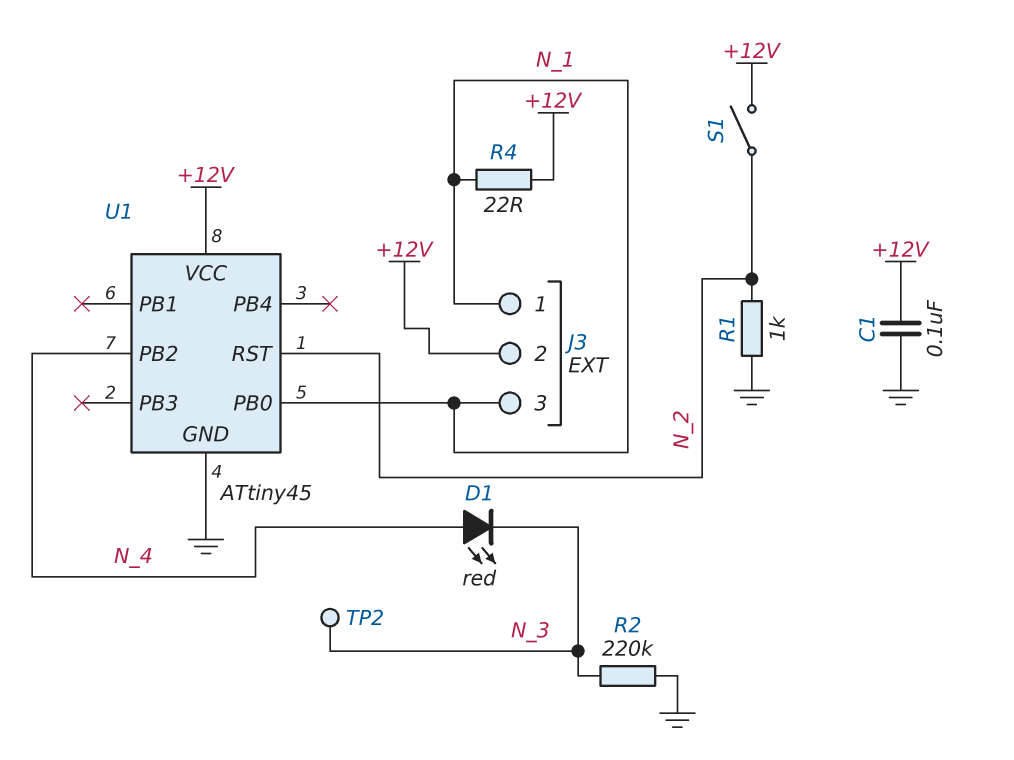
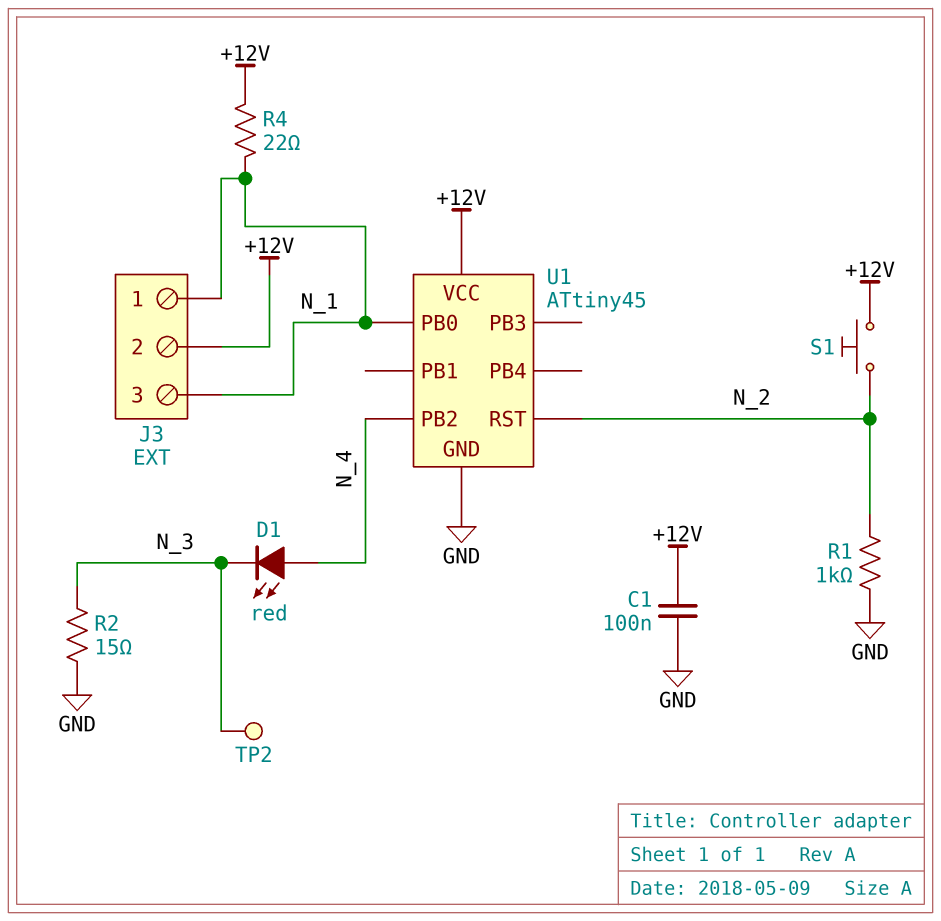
R2: 220k (GND, N_3) -> 15 (GND, N_3)
S1: switch (+12V, N_2) -> button (+12V, N_2)

